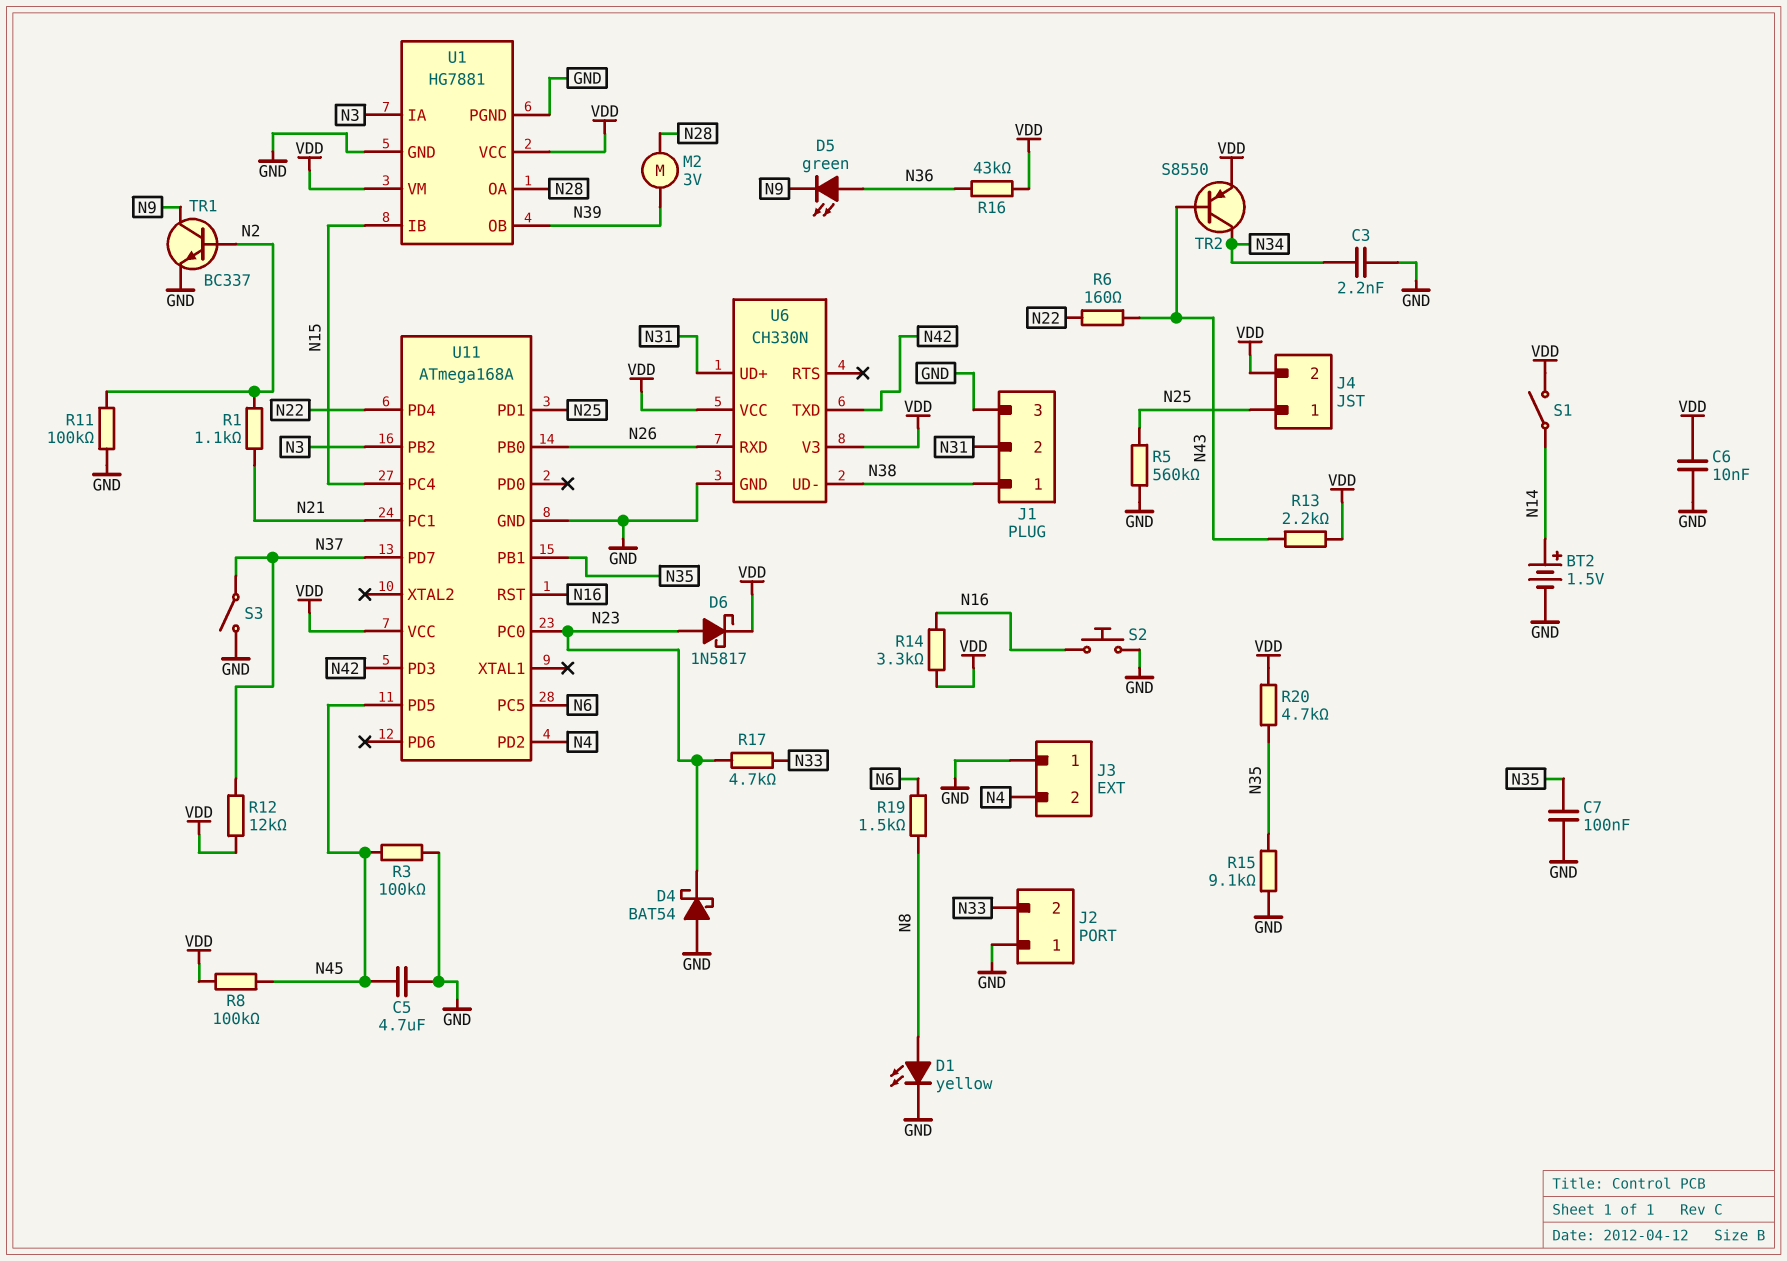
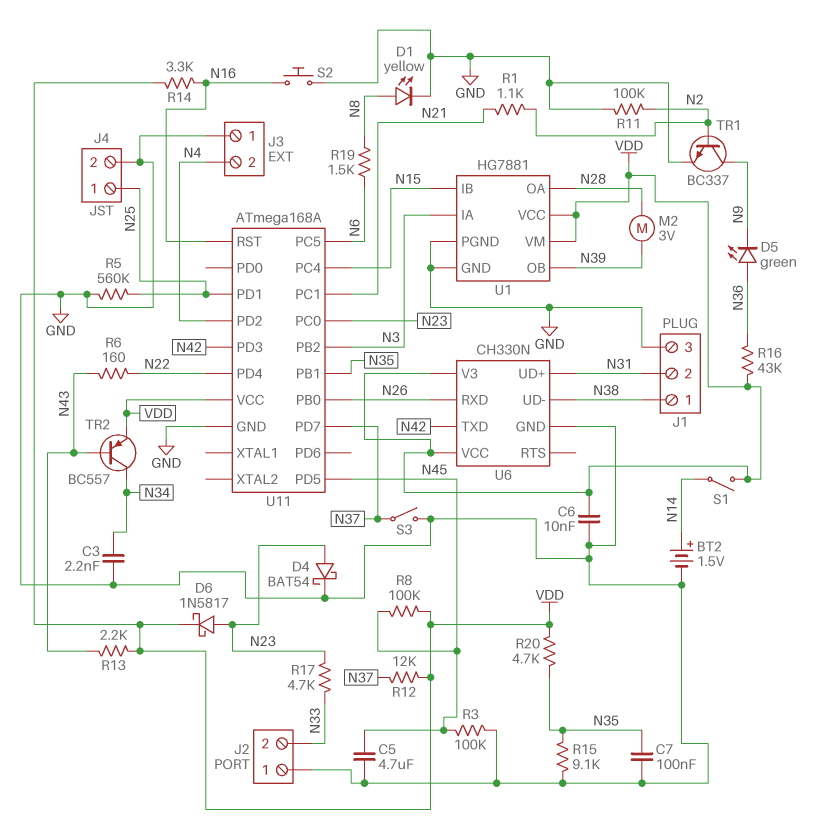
D4: schottky BAT54 (A GND, K N23) -> schottky BAT54 (A N23, K GND)
J4 pin 2: VDD -> GND
TR2: PNP S8550 (B N43, C N34, E VDD) -> PNP BC557 (B N43, C N34, E VDD)

